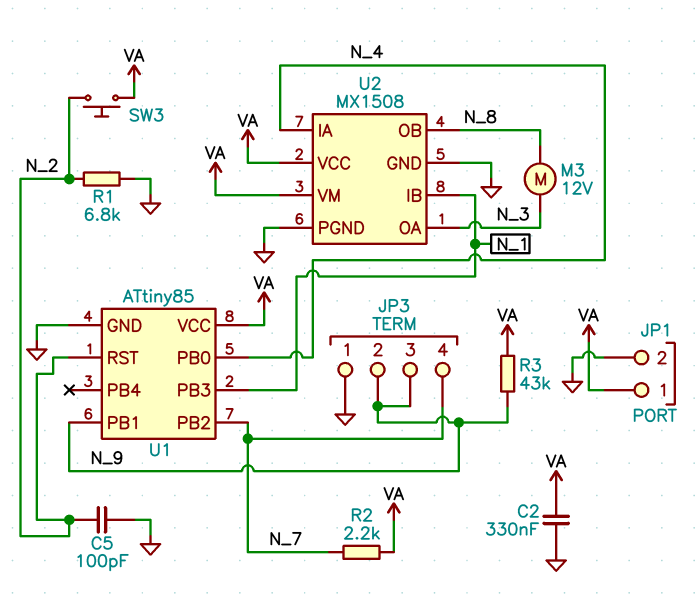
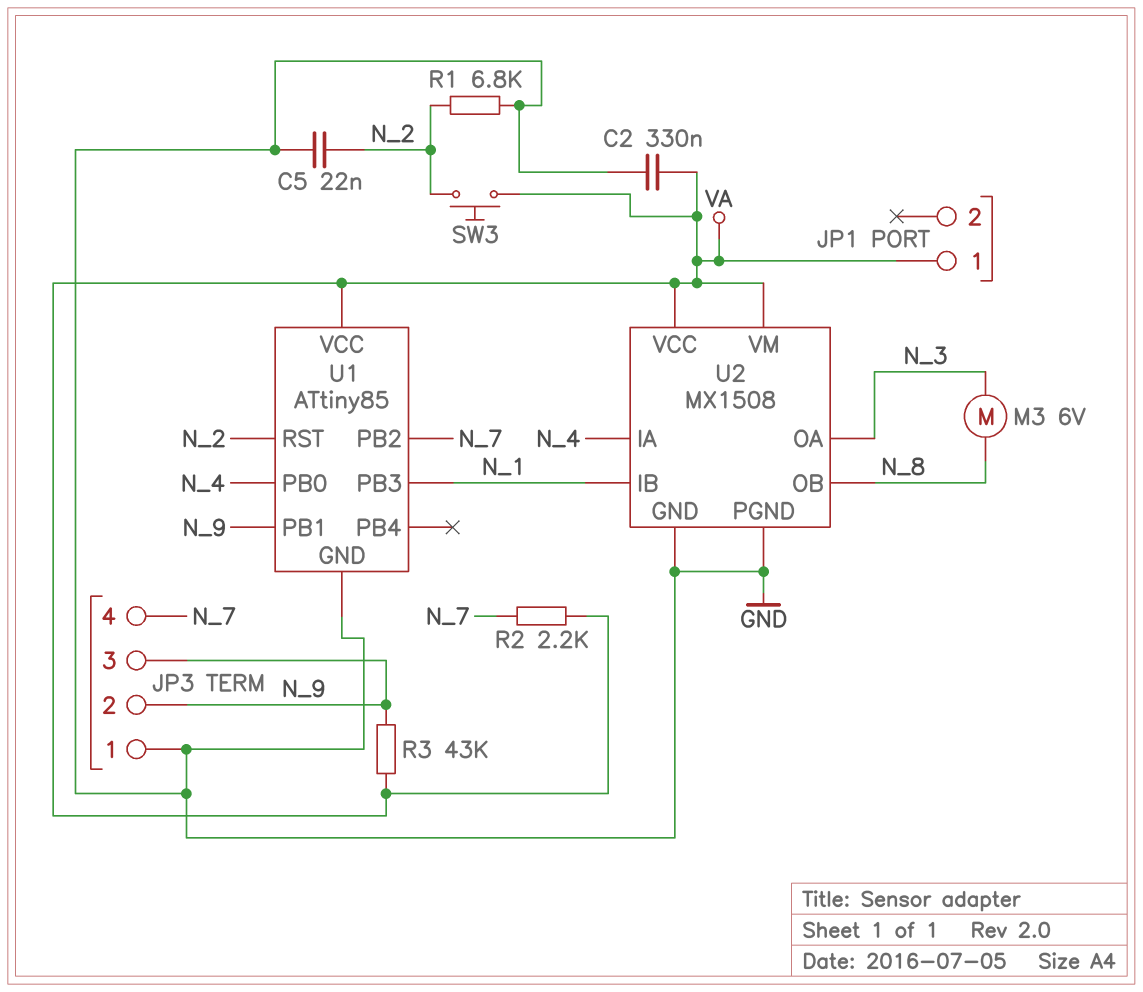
C5: 100pF (GND, N_2) -> 22nF (GND, N_2)
JP1 pin 2: GND -> none
M3: motor 12V (N_3, N_8) -> motor 6V (N_3, N_8)

